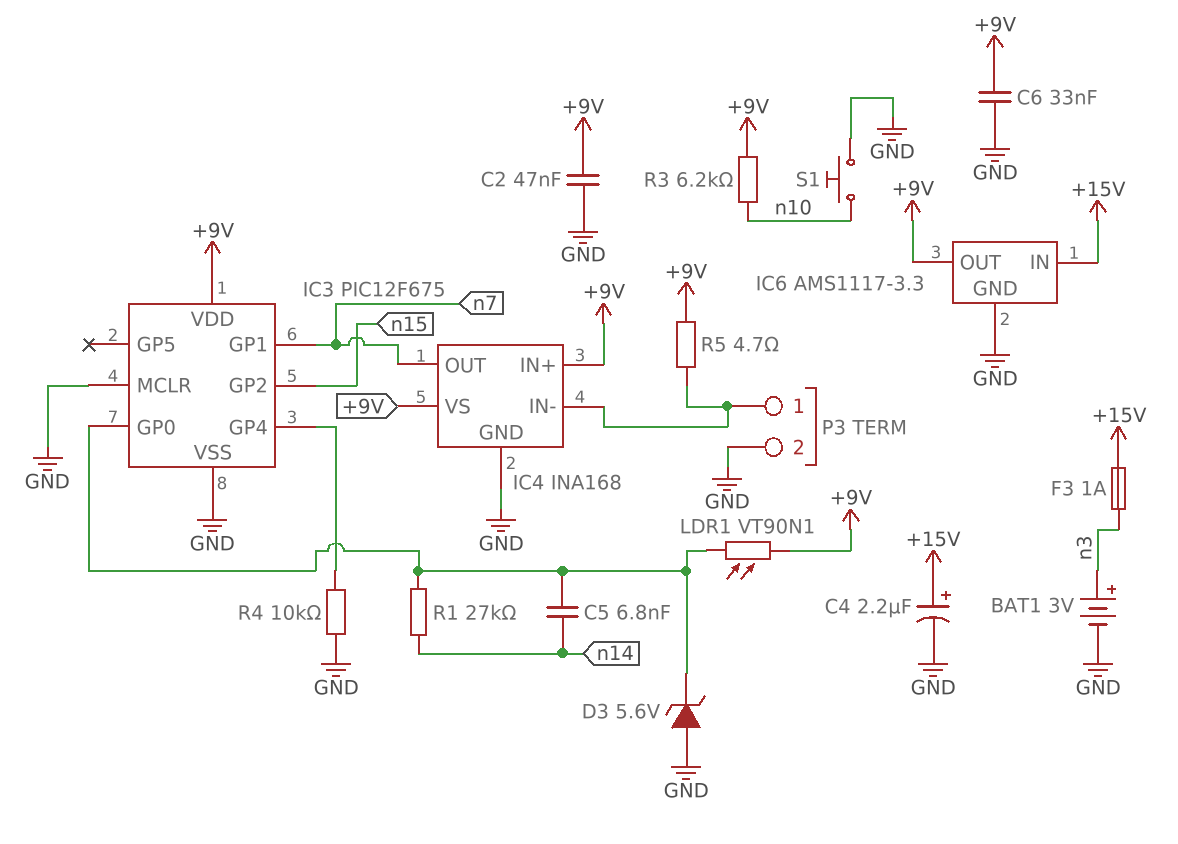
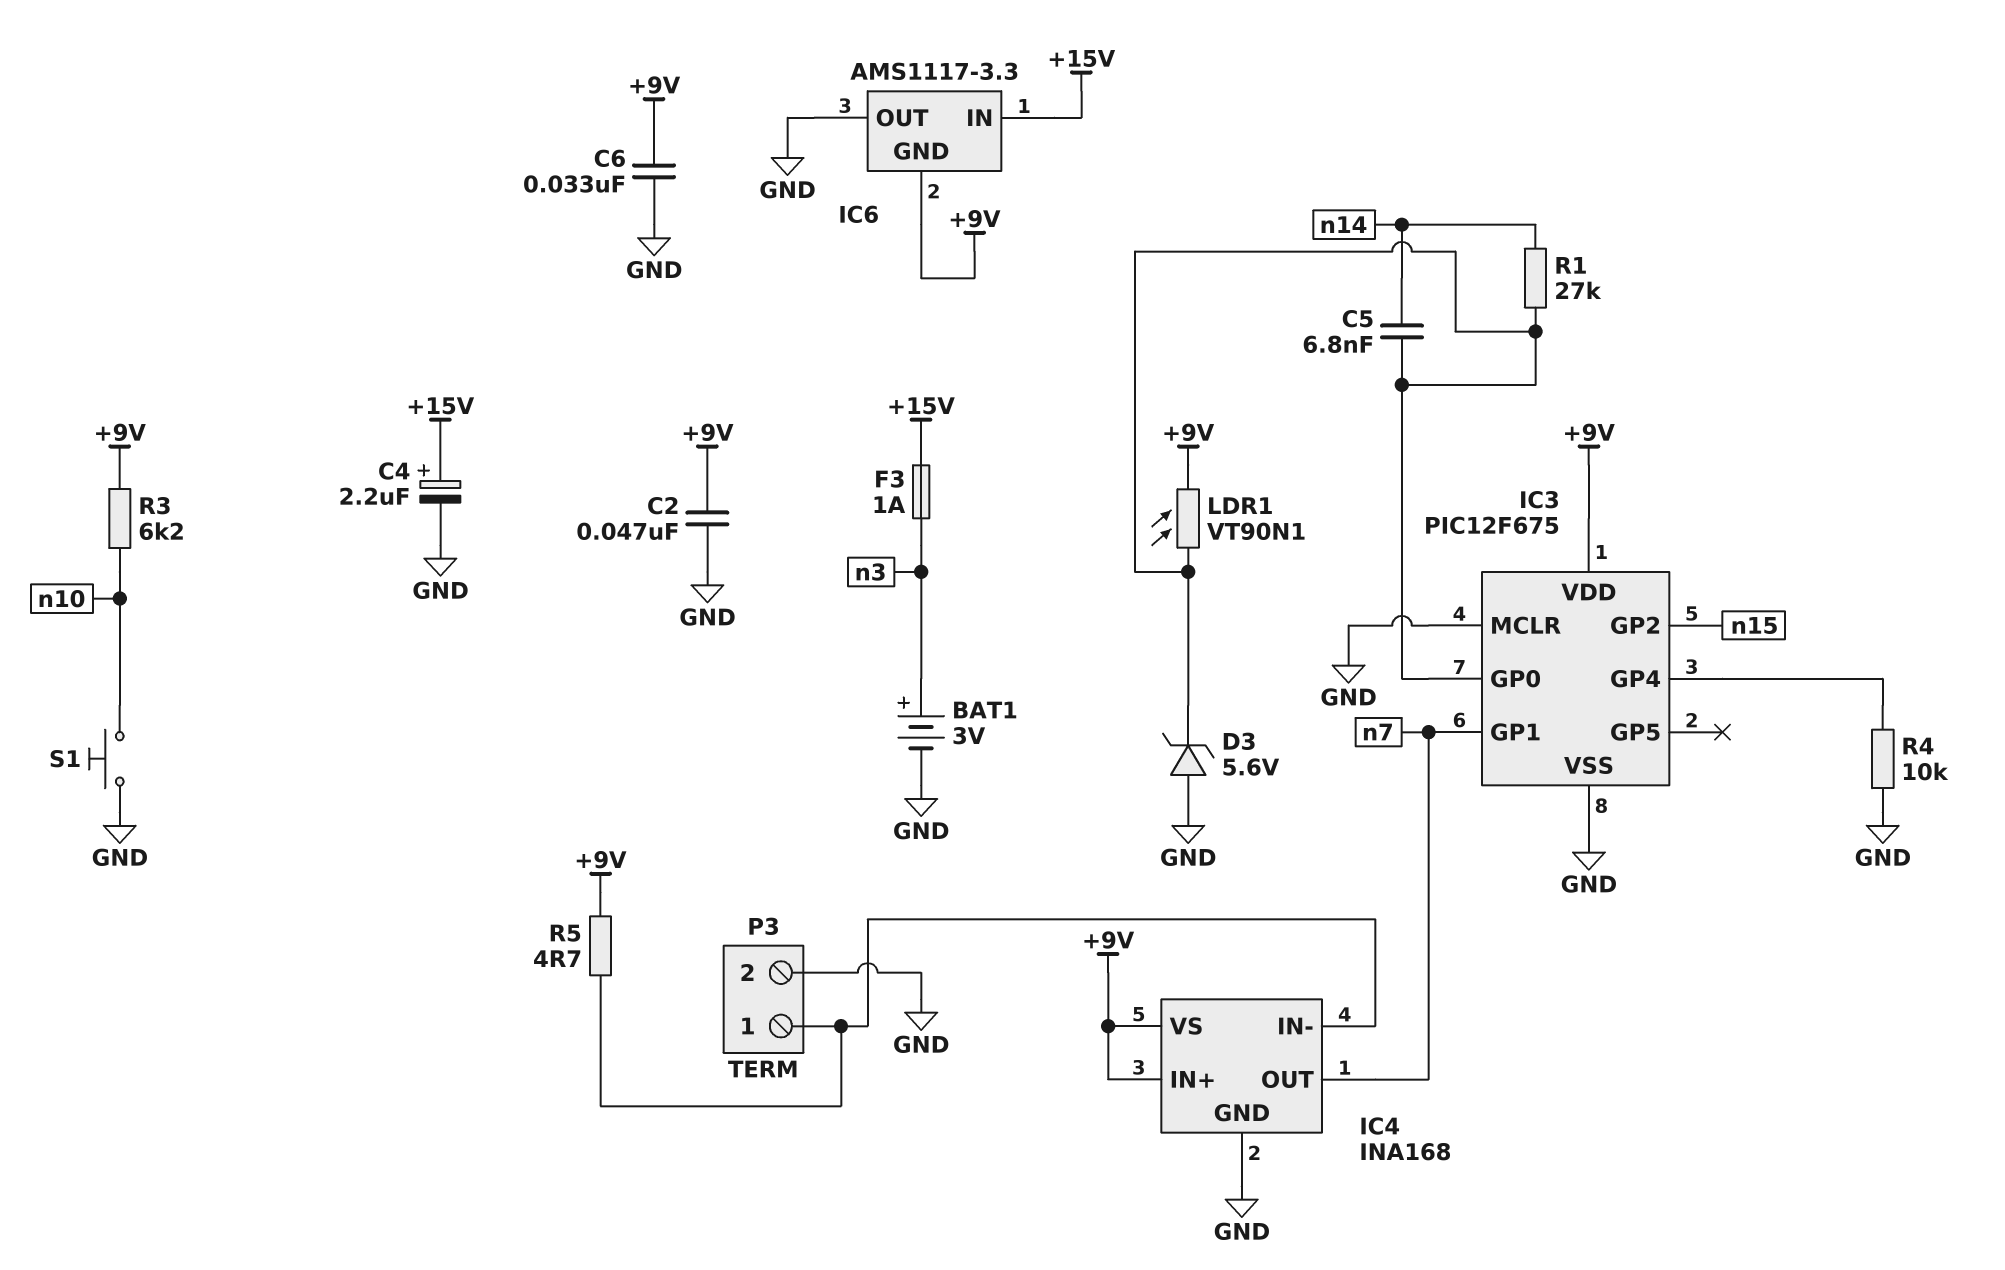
IC6 pin GND: GND -> +9V
IC6 pin OUT: +9V -> GND

